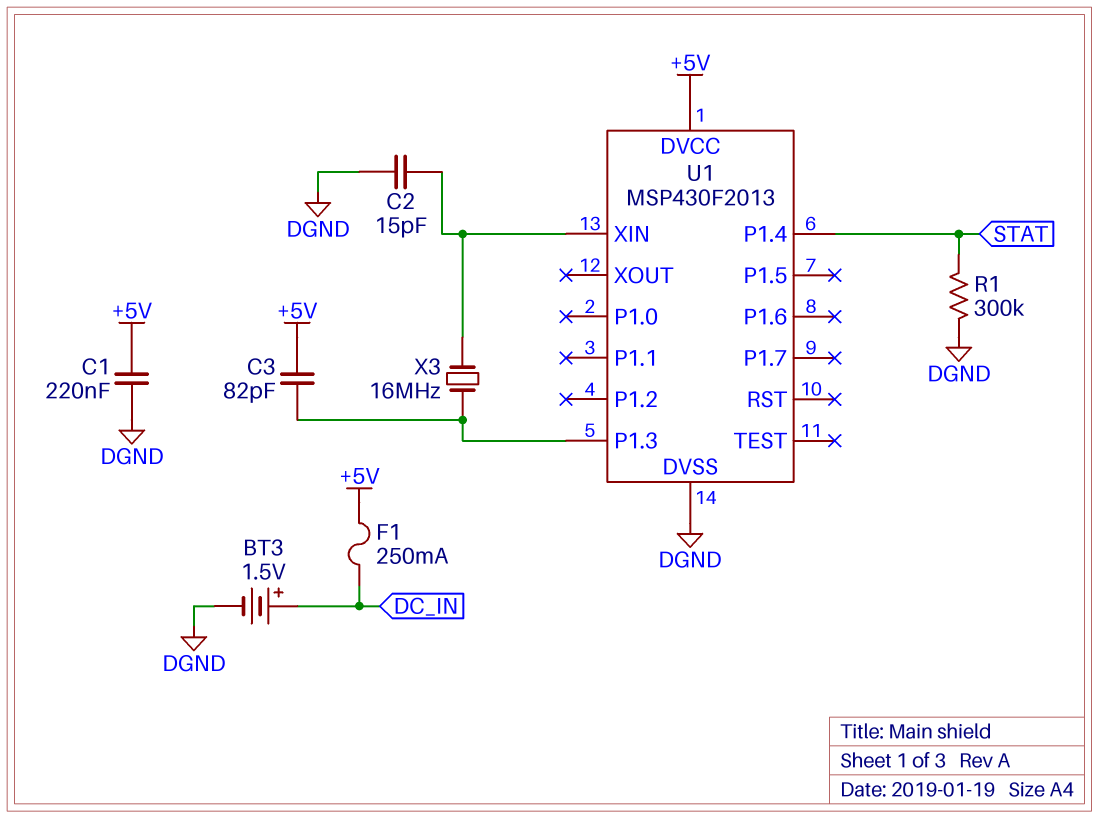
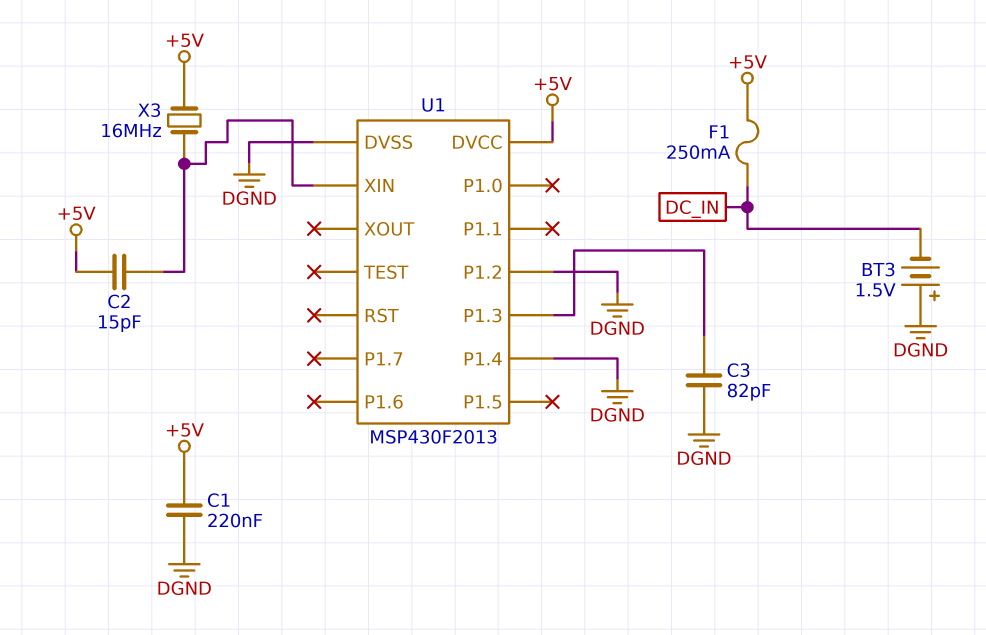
BT3: 1.5V (plus DC_IN, minus DGND) -> 1.5V (plus DGND, minus DC_IN)
C2: 15pF (DGND, U1/XIN) -> 15pF (+5V, U1/XIN)
C3: 82pF (+5V, U1/P1.3) -> 82pF (DGND, U1/P1.3)
R1: 300k (DGND, STAT) -> none
U1 pin P1.2: none -> DGND
U1 pin P1.4: STAT -> DGND
X3: 16MHz (U1/P1.3, U1/XIN) -> 16MHz (+5V, U1/XIN)

